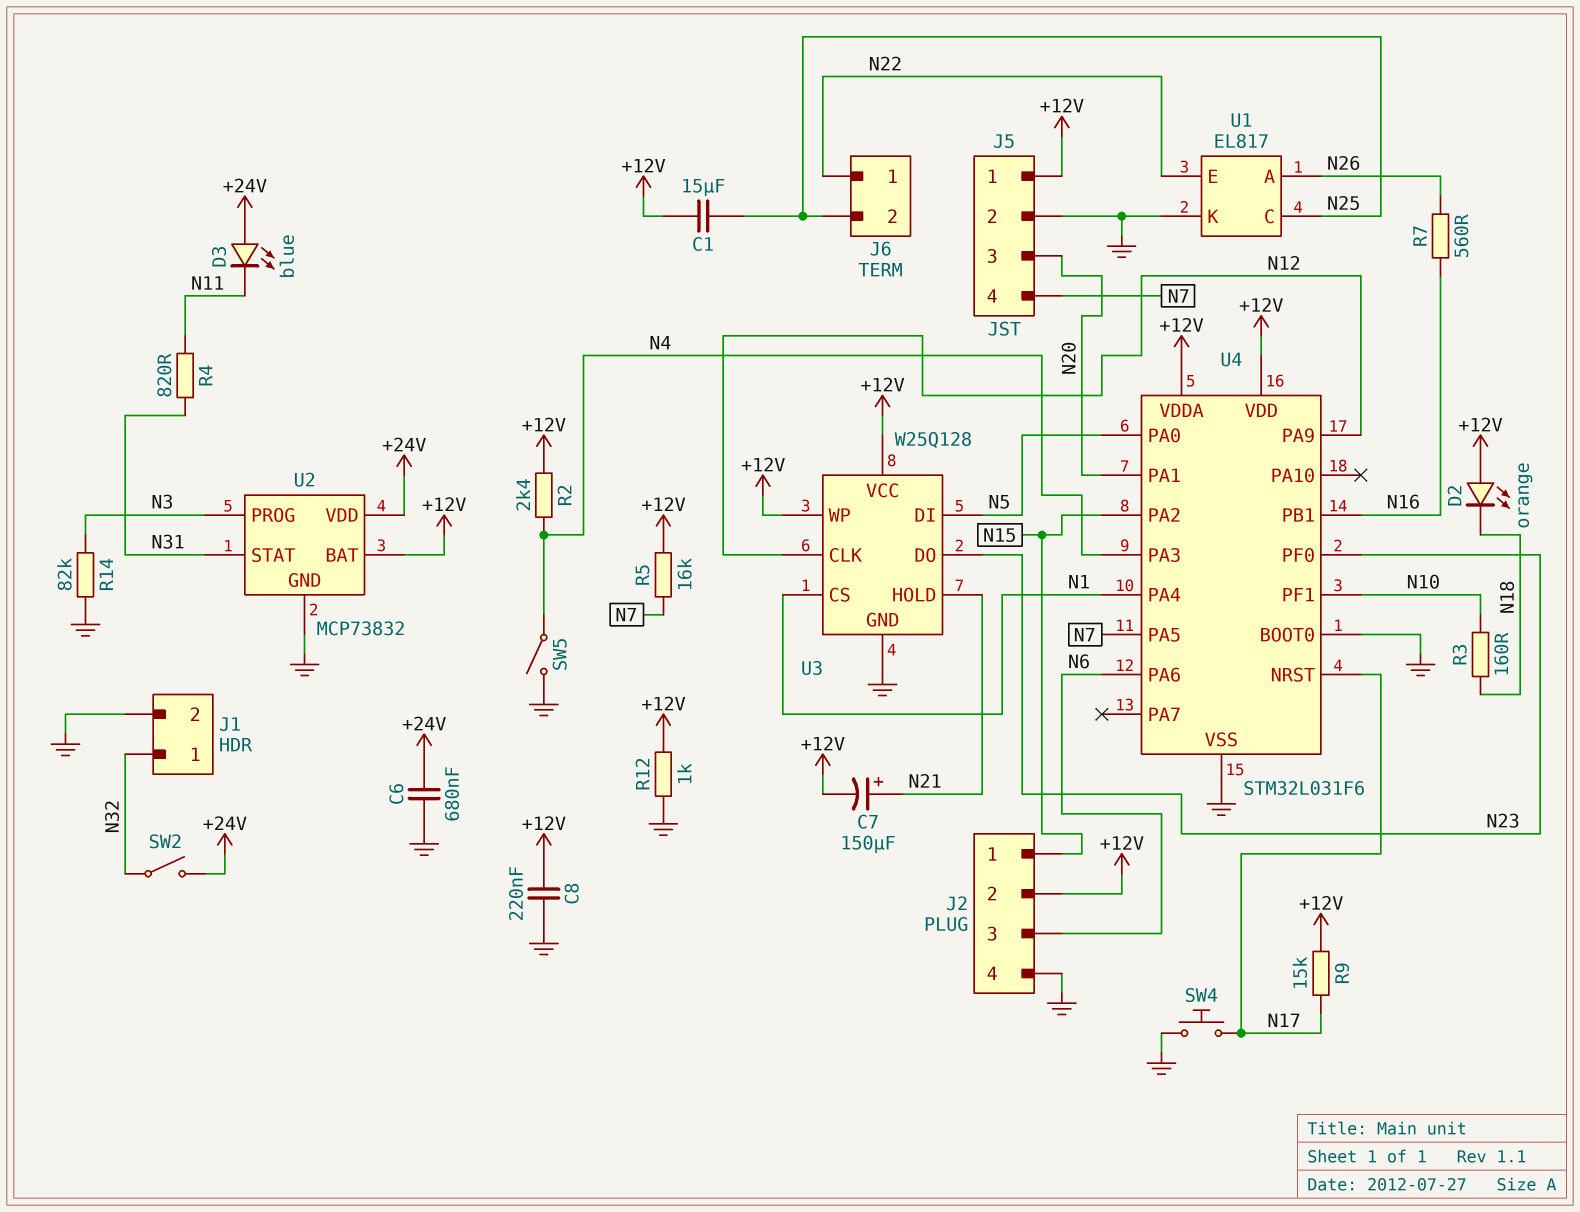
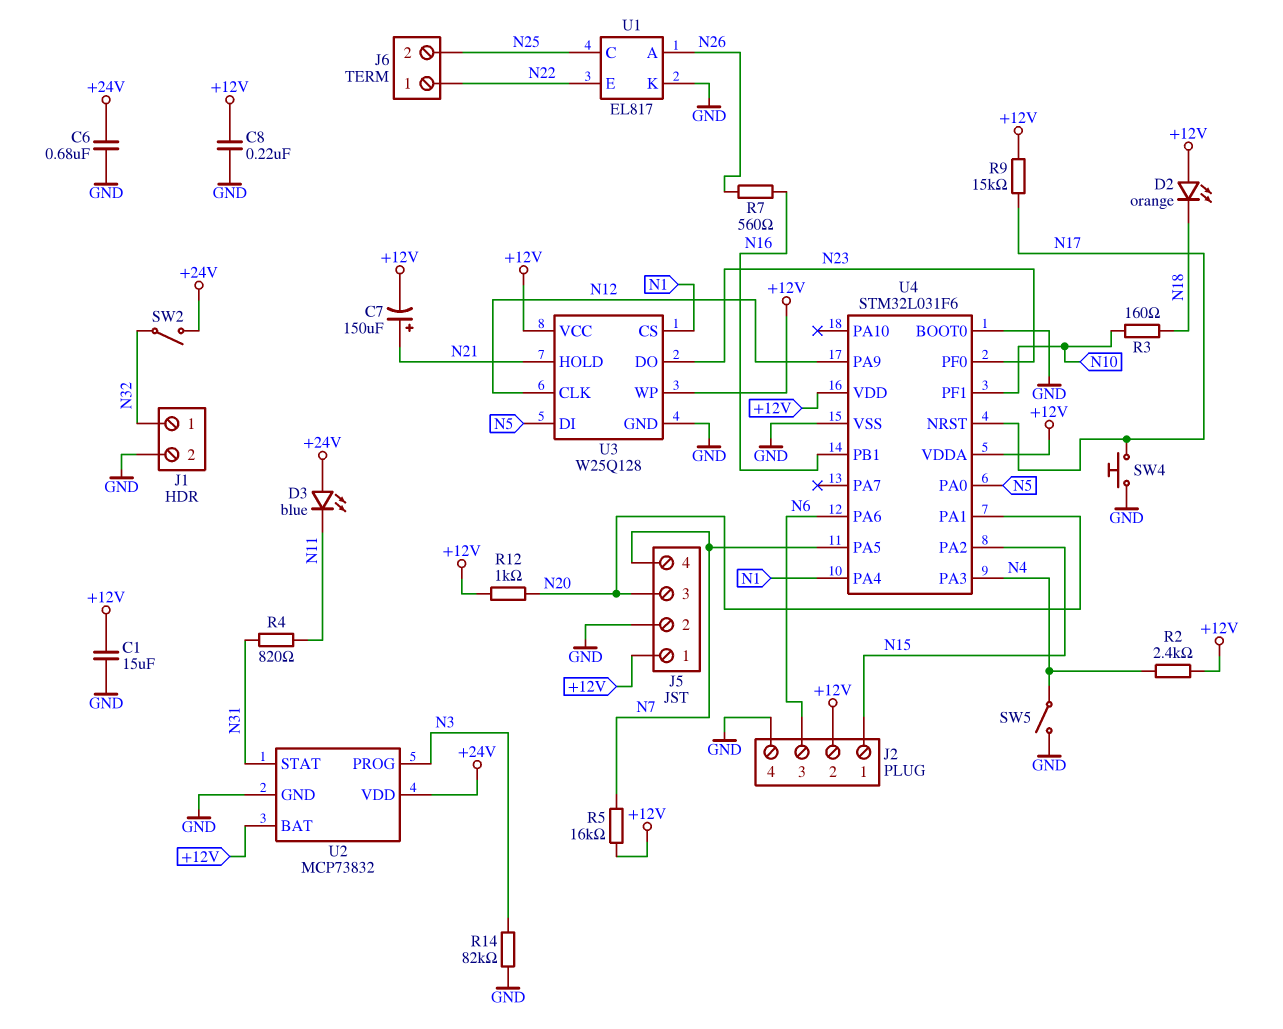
C1: 15uF (+12V, N25) -> 15uF (+12V, GND)
R12: 1k (+12V, GND) -> 1k (+12V, N20)

